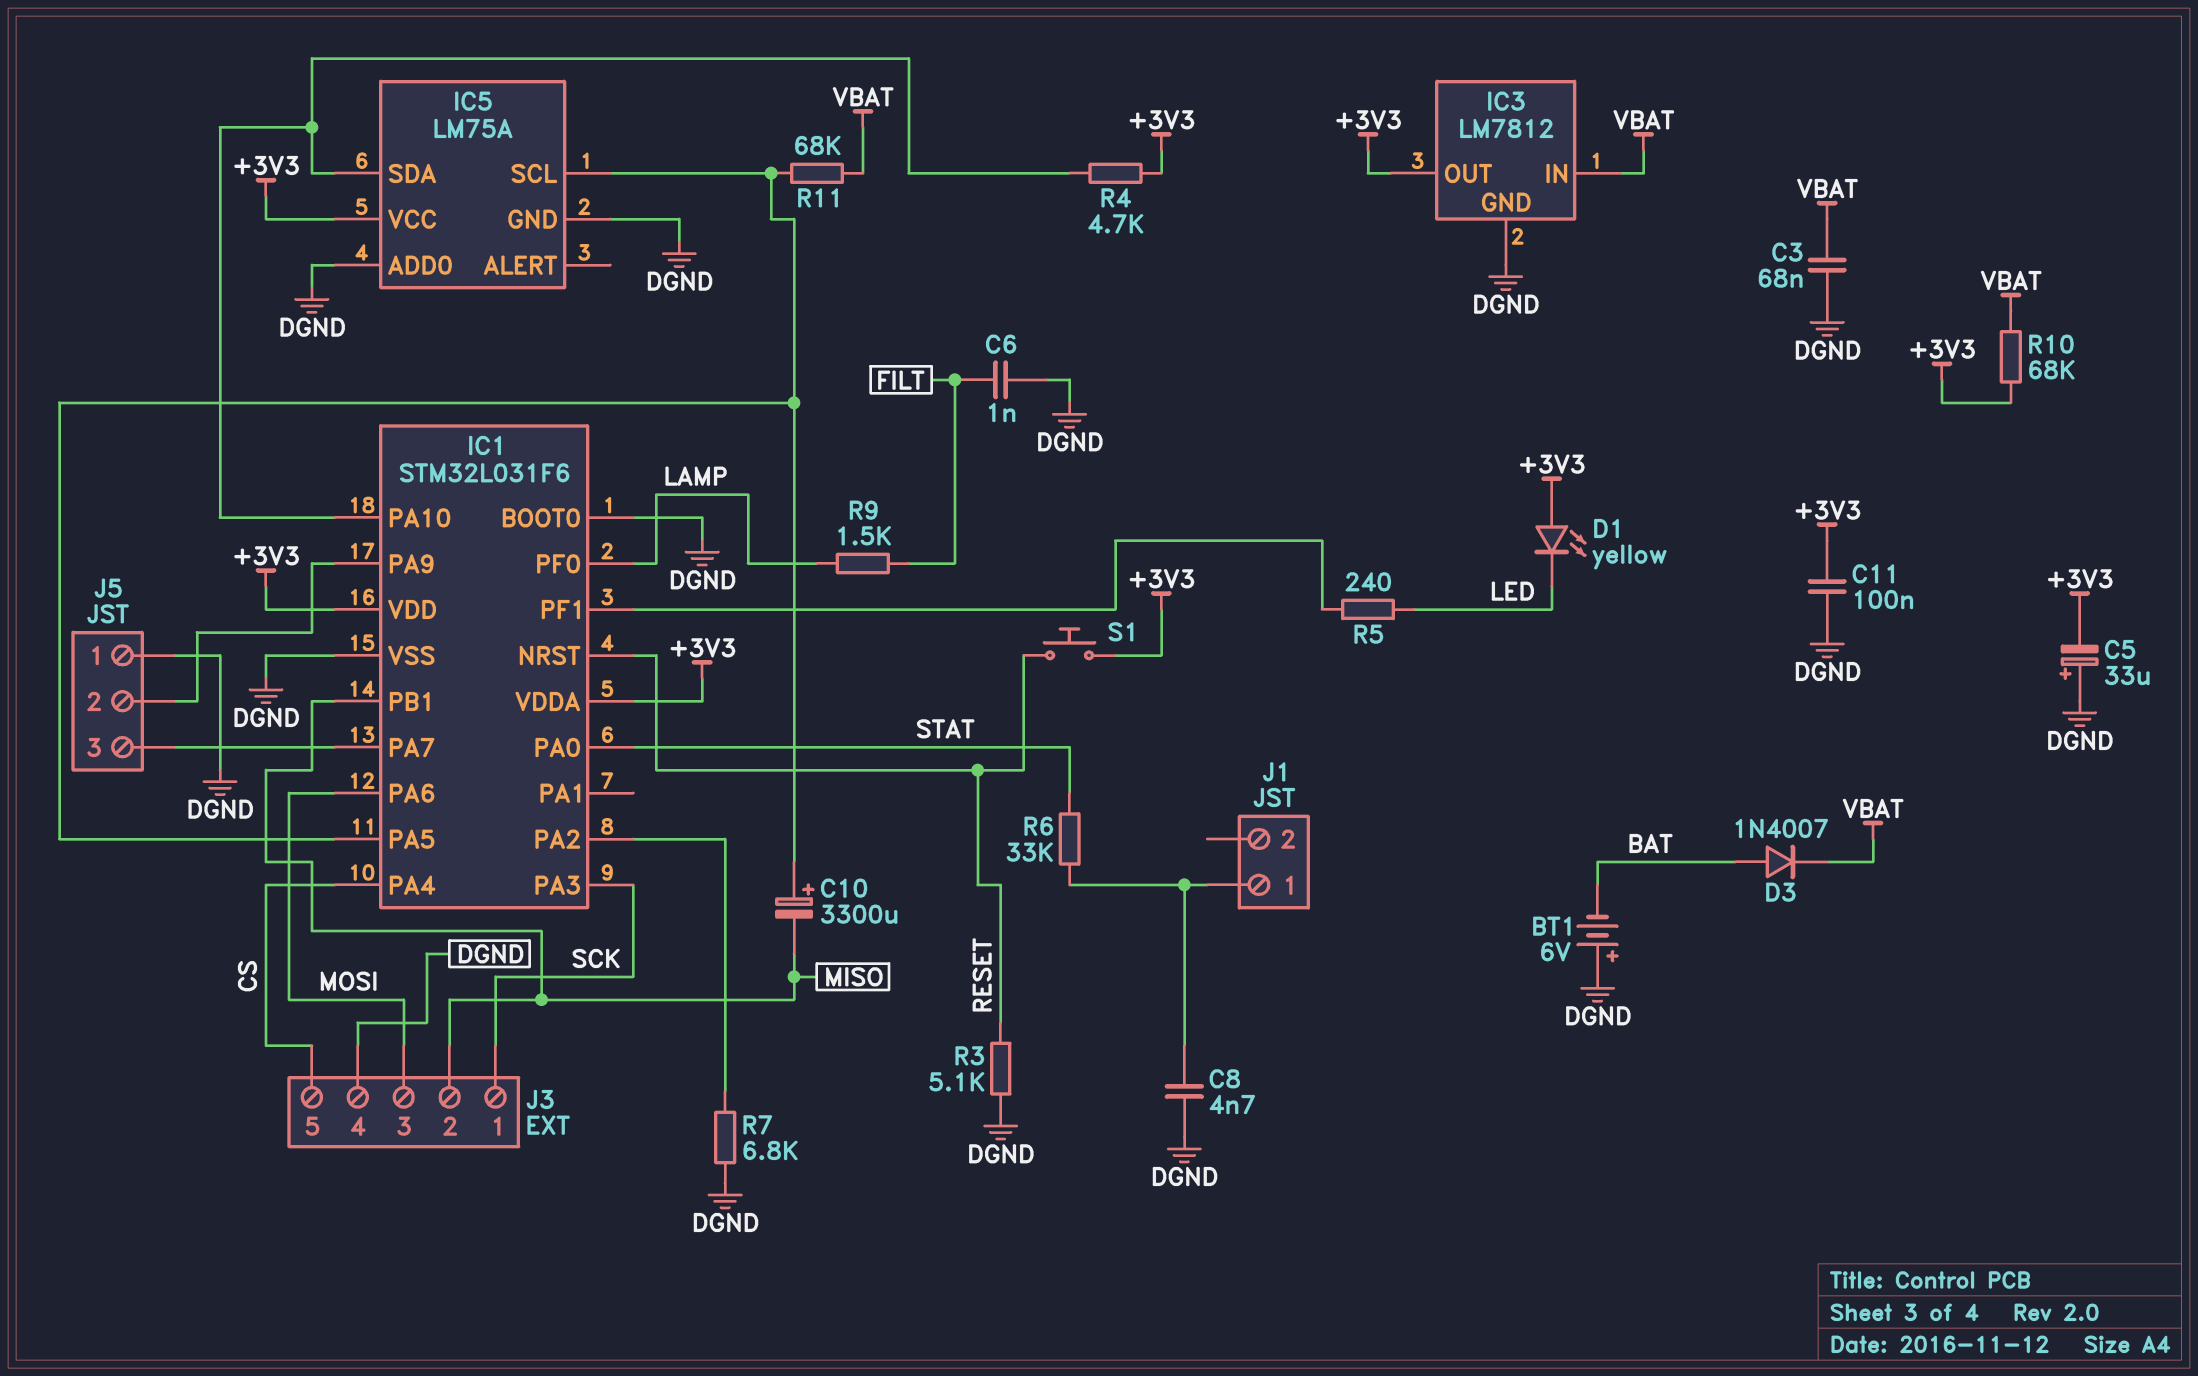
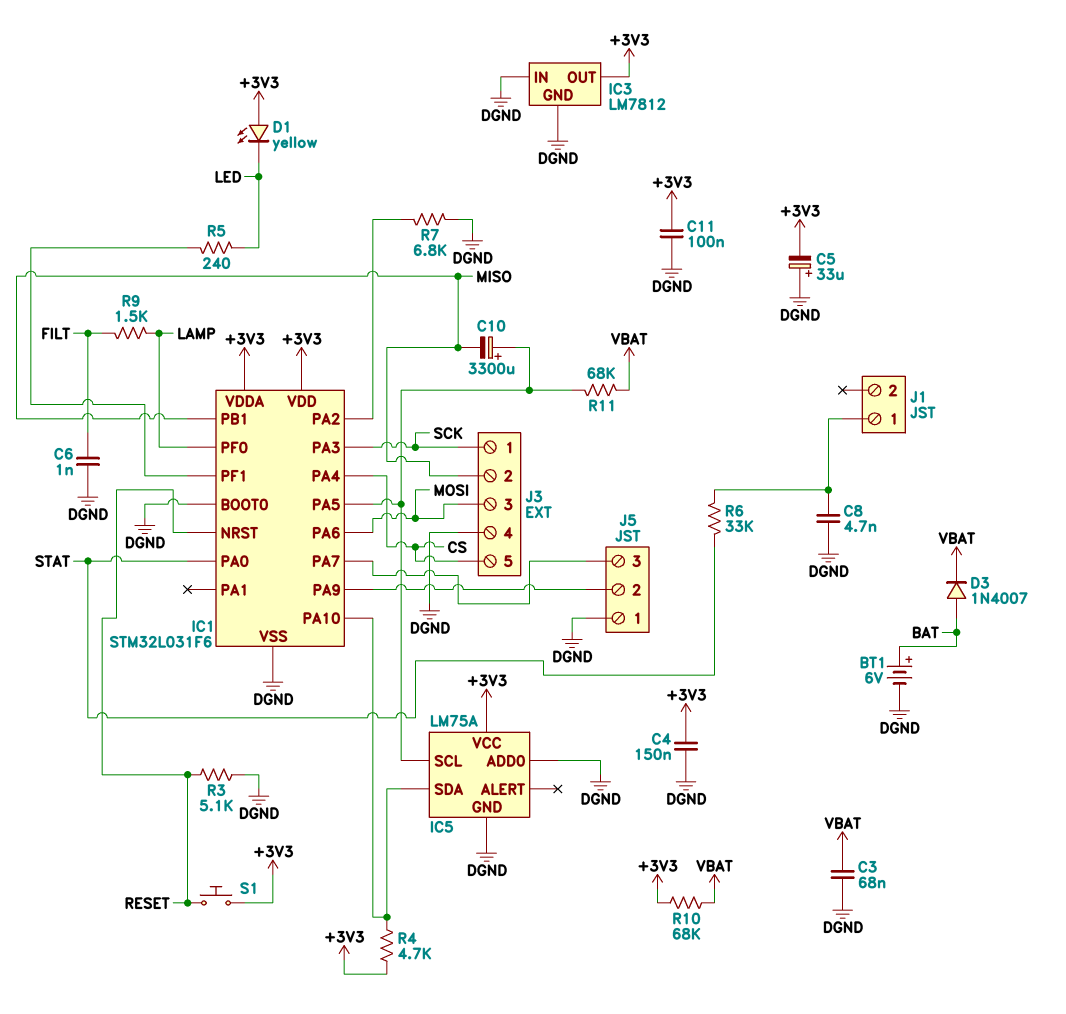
BT1: 6V (plus DGND, minus BAT) -> 6V (plus BAT, minus DGND)
C4: none -> 150nF (+3V3, DGND)
IC3 pin IN: VBAT -> DGND

